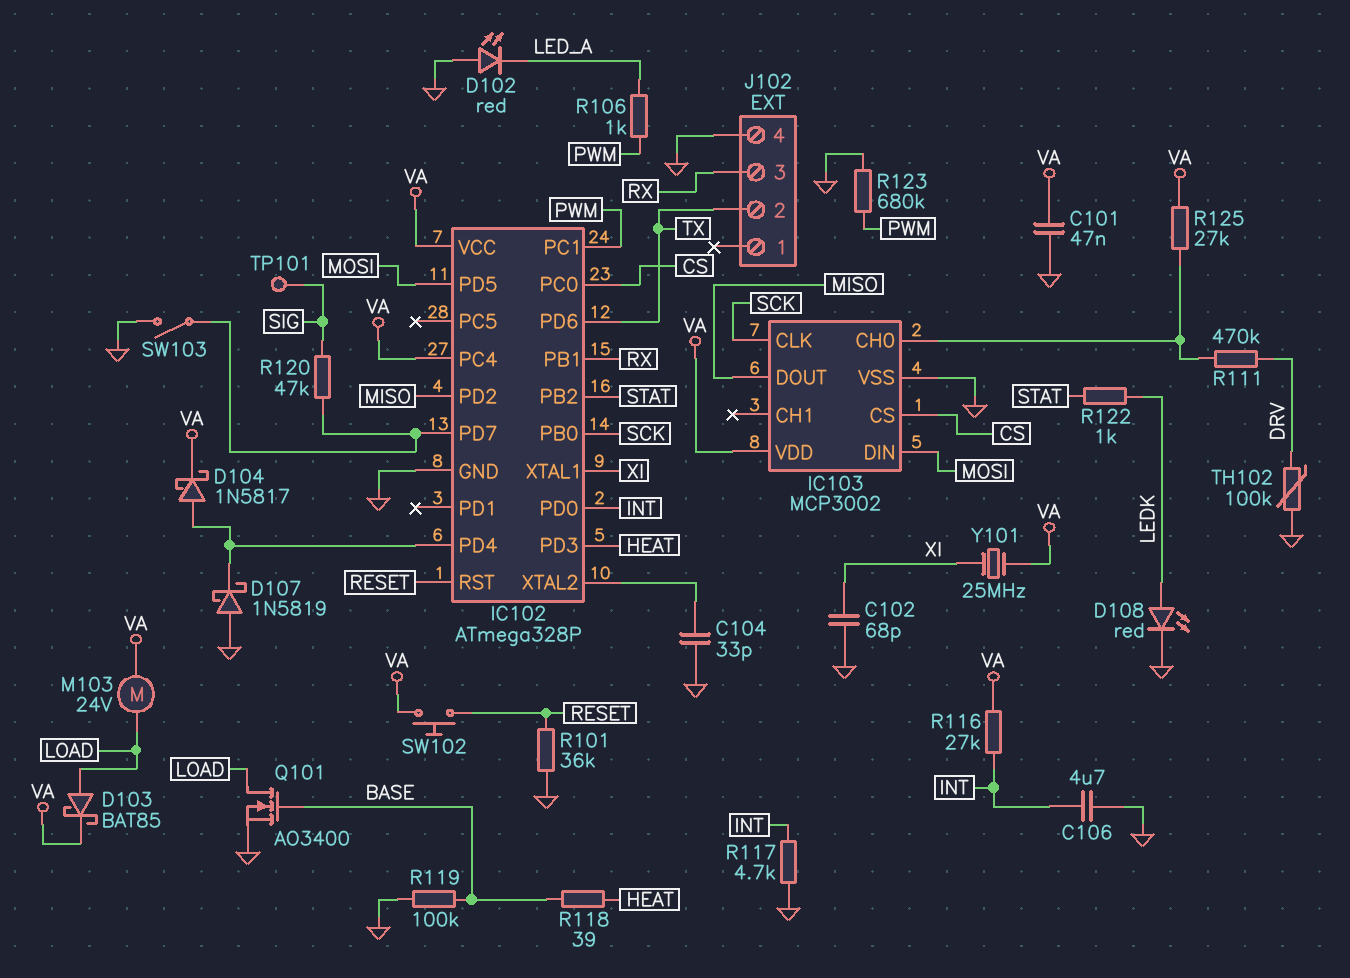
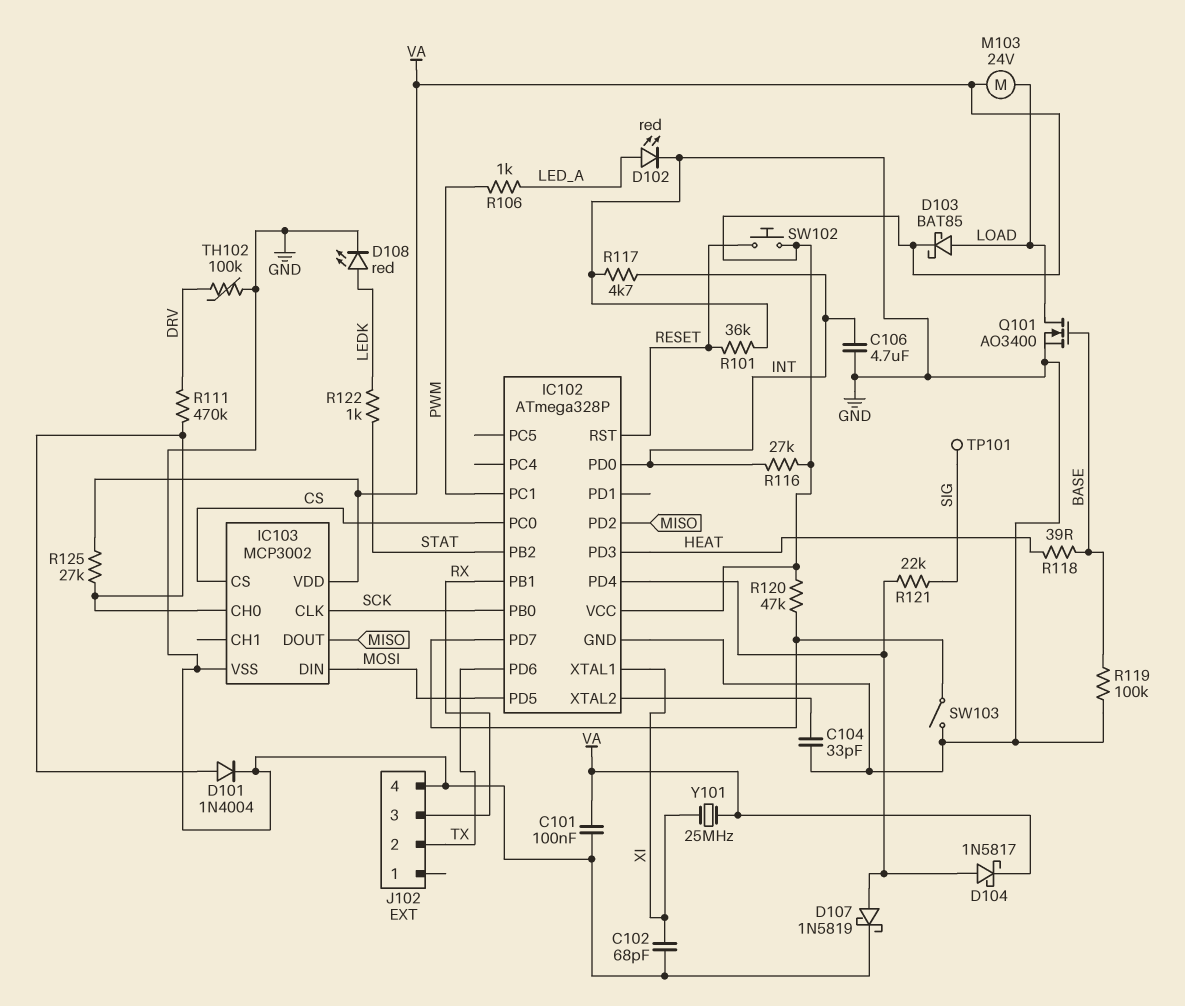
C101: 47nF (GND, VA) -> 100nF (GND, VA)
D101: none -> diode 1N4004 (A IC103/CH0, K GND)
D102: LED red (A GND, K LED_A) -> LED red (A LED_A, K GND)
D107: schottky 1N5819 (A GND, K IC102/PD4) -> schottky 1N5819 (A IC102/PD4, K GND)
IC102 pin PC4: VA -> none
R120: 47k (IC102/PD7, SIG) -> 47k (IC102/PD7, VA)
R121: none -> 22k (IC102/PD4, SIG)
R123: 680k (GND, PWM) -> none

